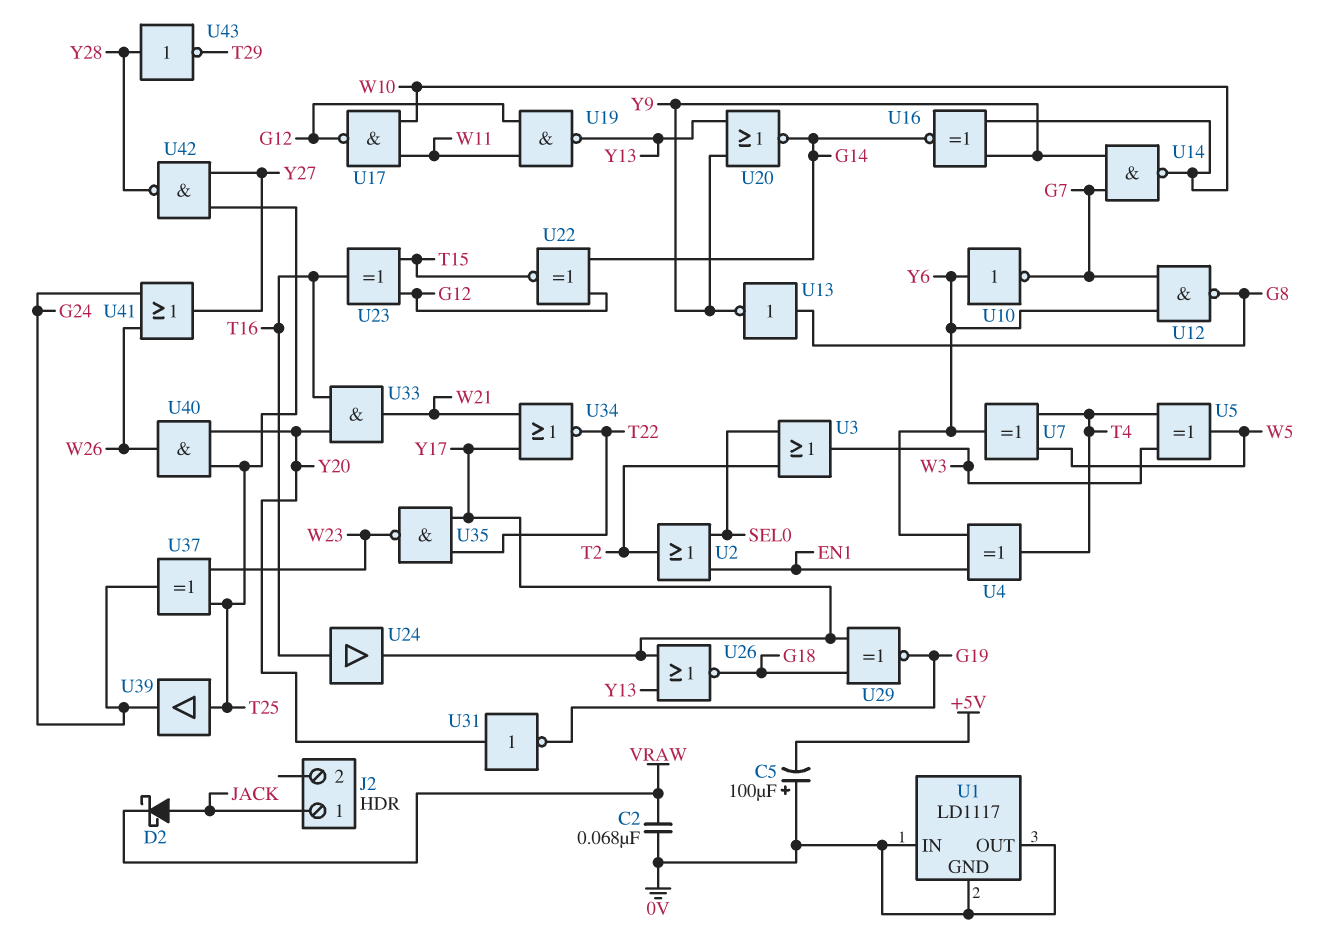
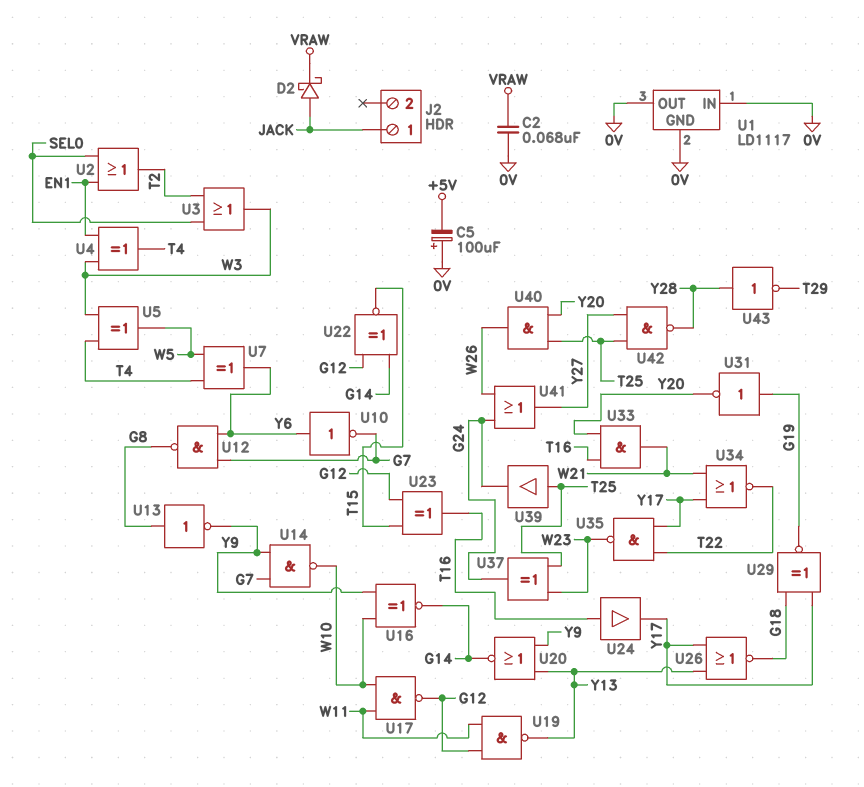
U4: XOR (in EN1, in Y6, out T4) -> XOR (in EN1, in W3, out T4)
U31: NOT (in Y20, out G19) -> NOT (in G19, out Y20)

